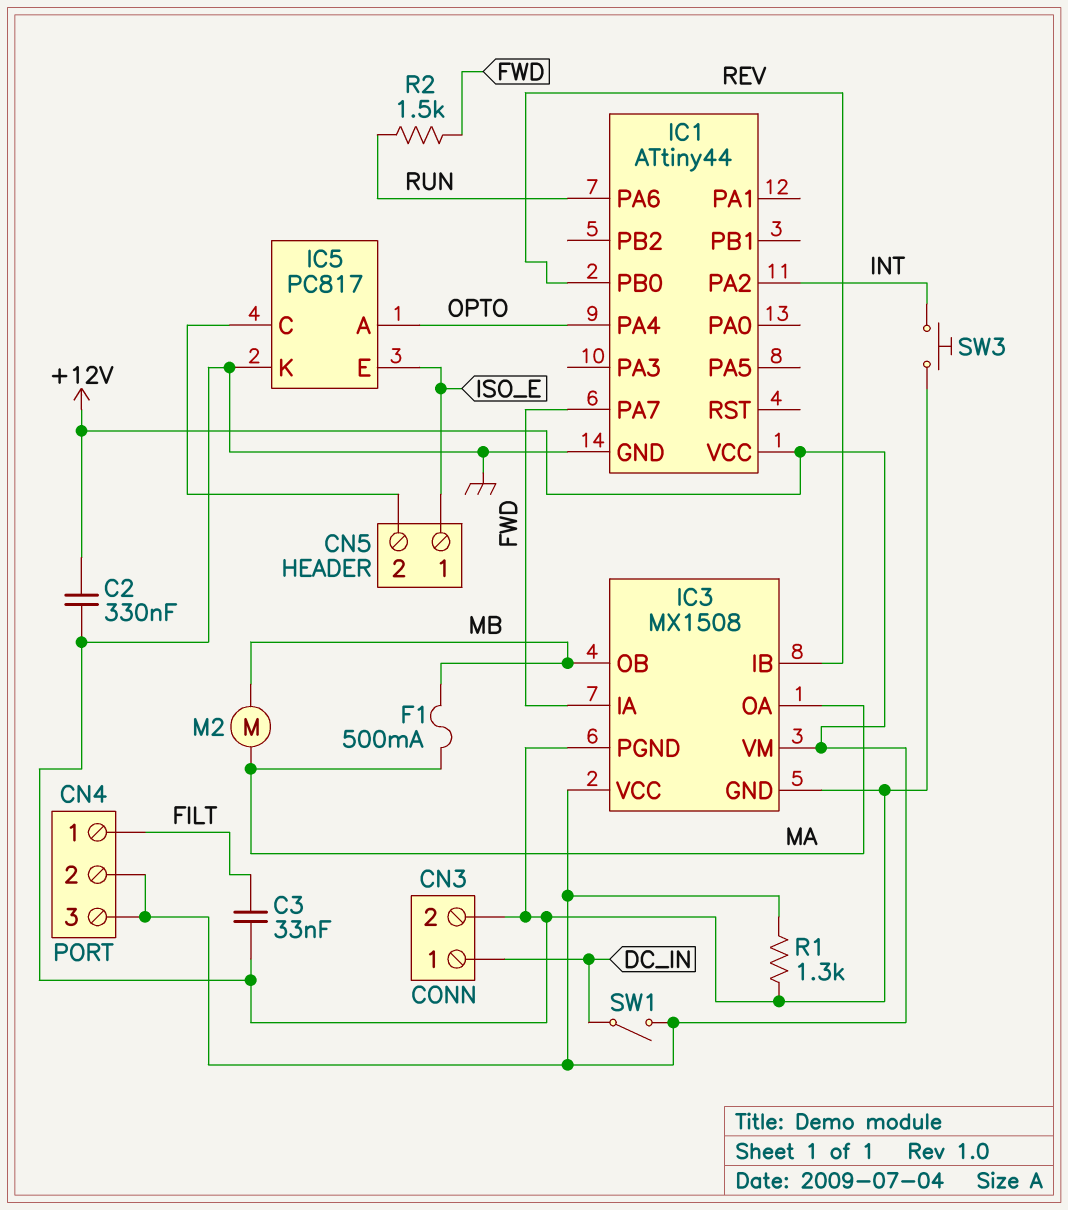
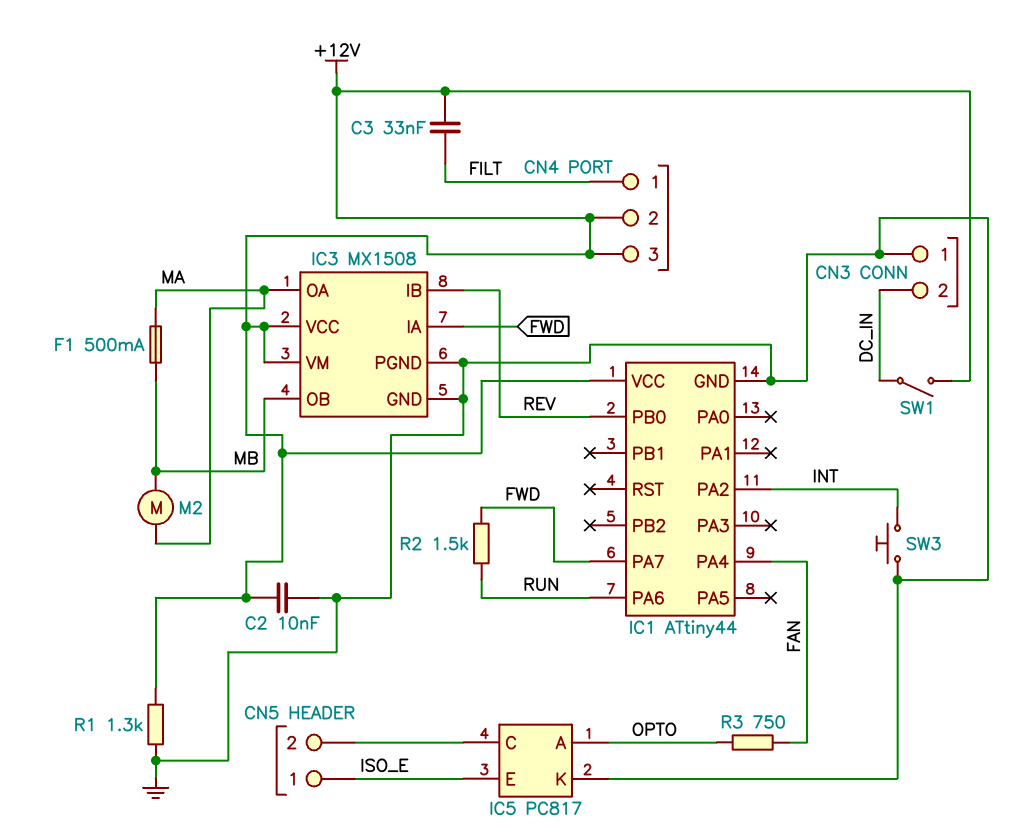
C2: 330nF (+12V, GND) -> 10nF (+12V, GND)
C3: 33nF (FILT, GND) -> 33nF (+12V, FILT)
CN3 pin 1: DC_IN -> GND
CN3 pin 2: GND -> DC_IN
IC1 pin PA4: OPTO -> FAN
R3: none -> 750 (FAN, OPTO)

